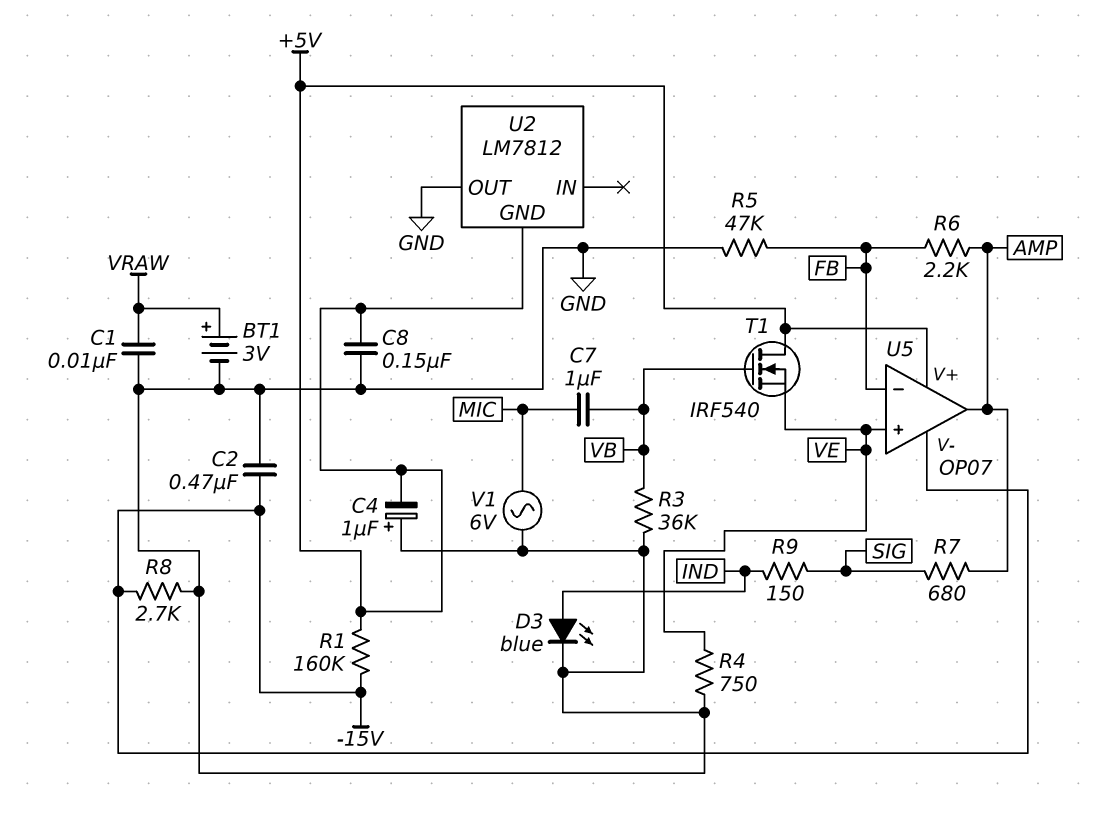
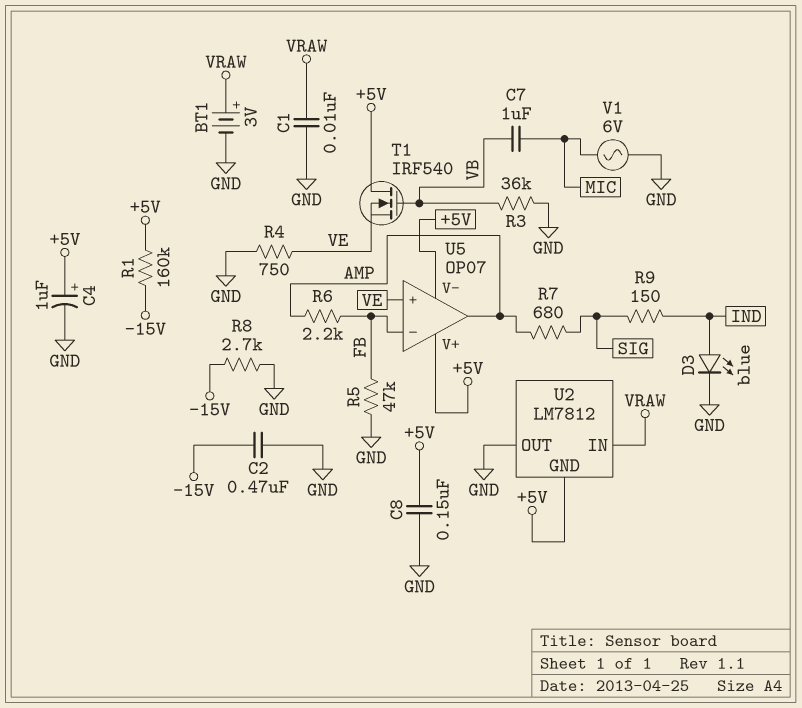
C4: 1uF (plus GND, minus +5V) -> 1uF (plus +5V, minus GND)
U2 pin IN: none -> VRAW
U5 pin V-: -15V -> +5V

